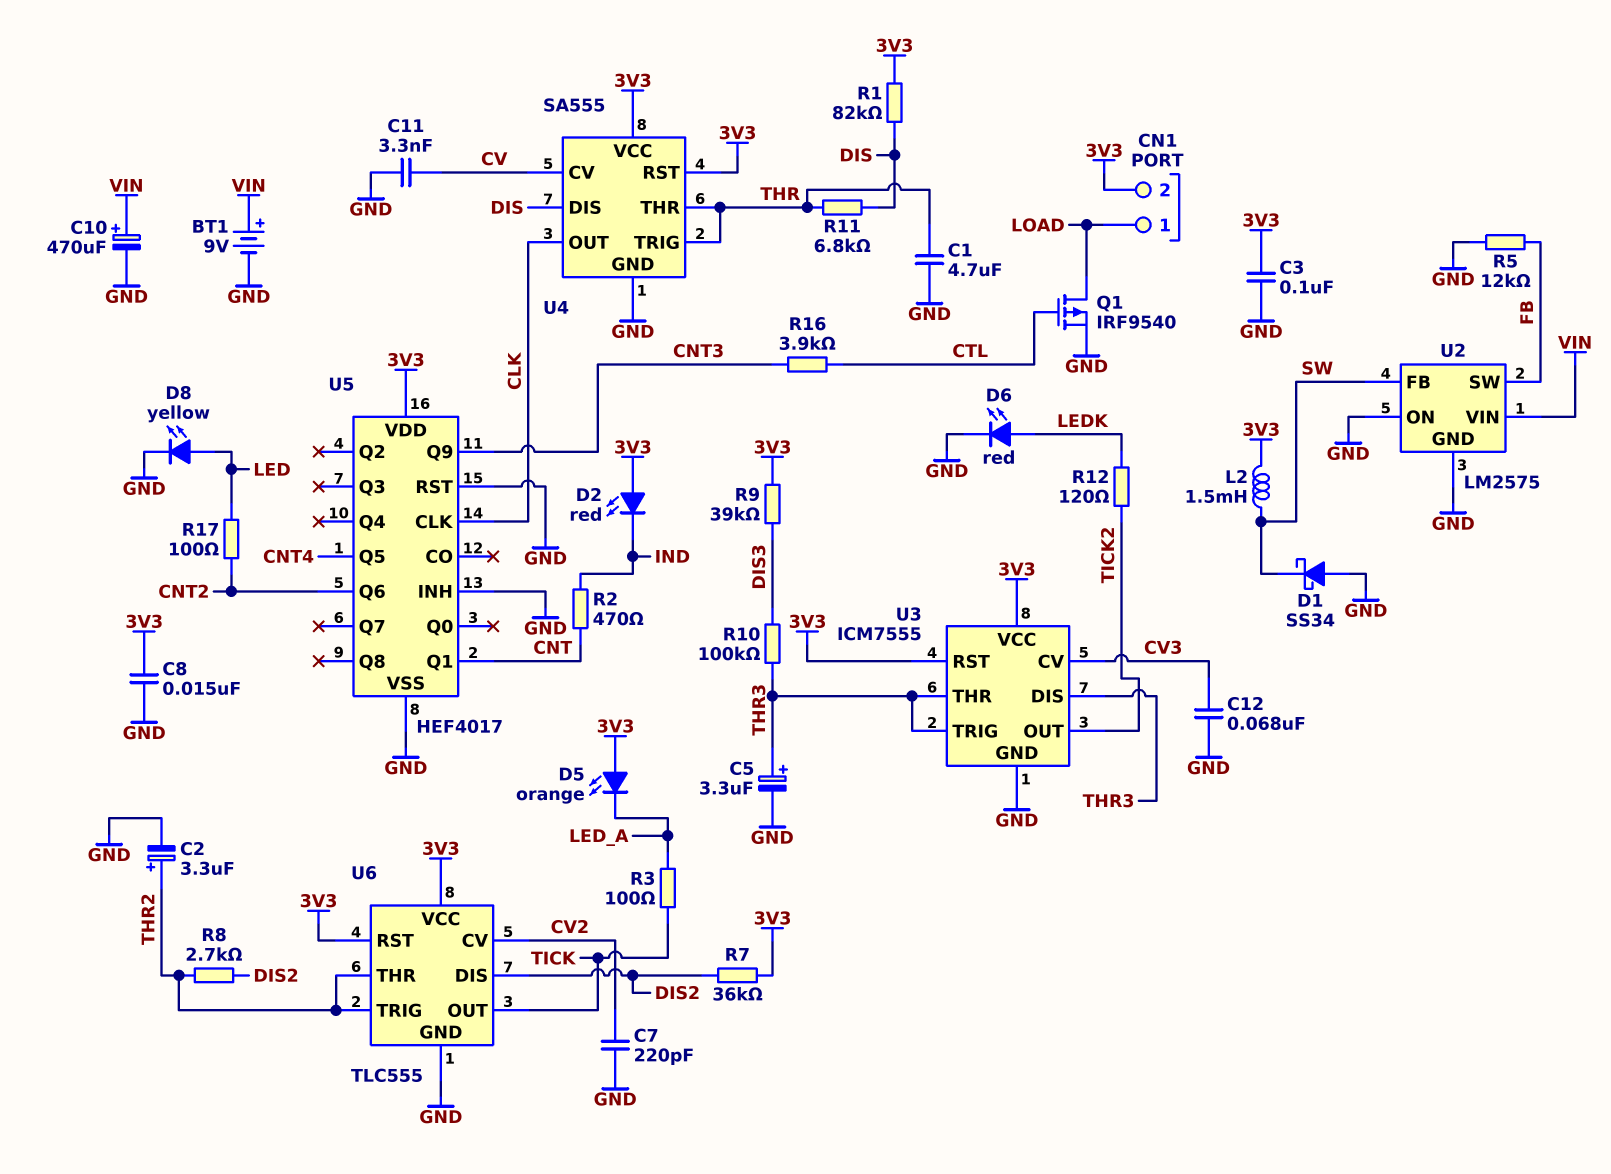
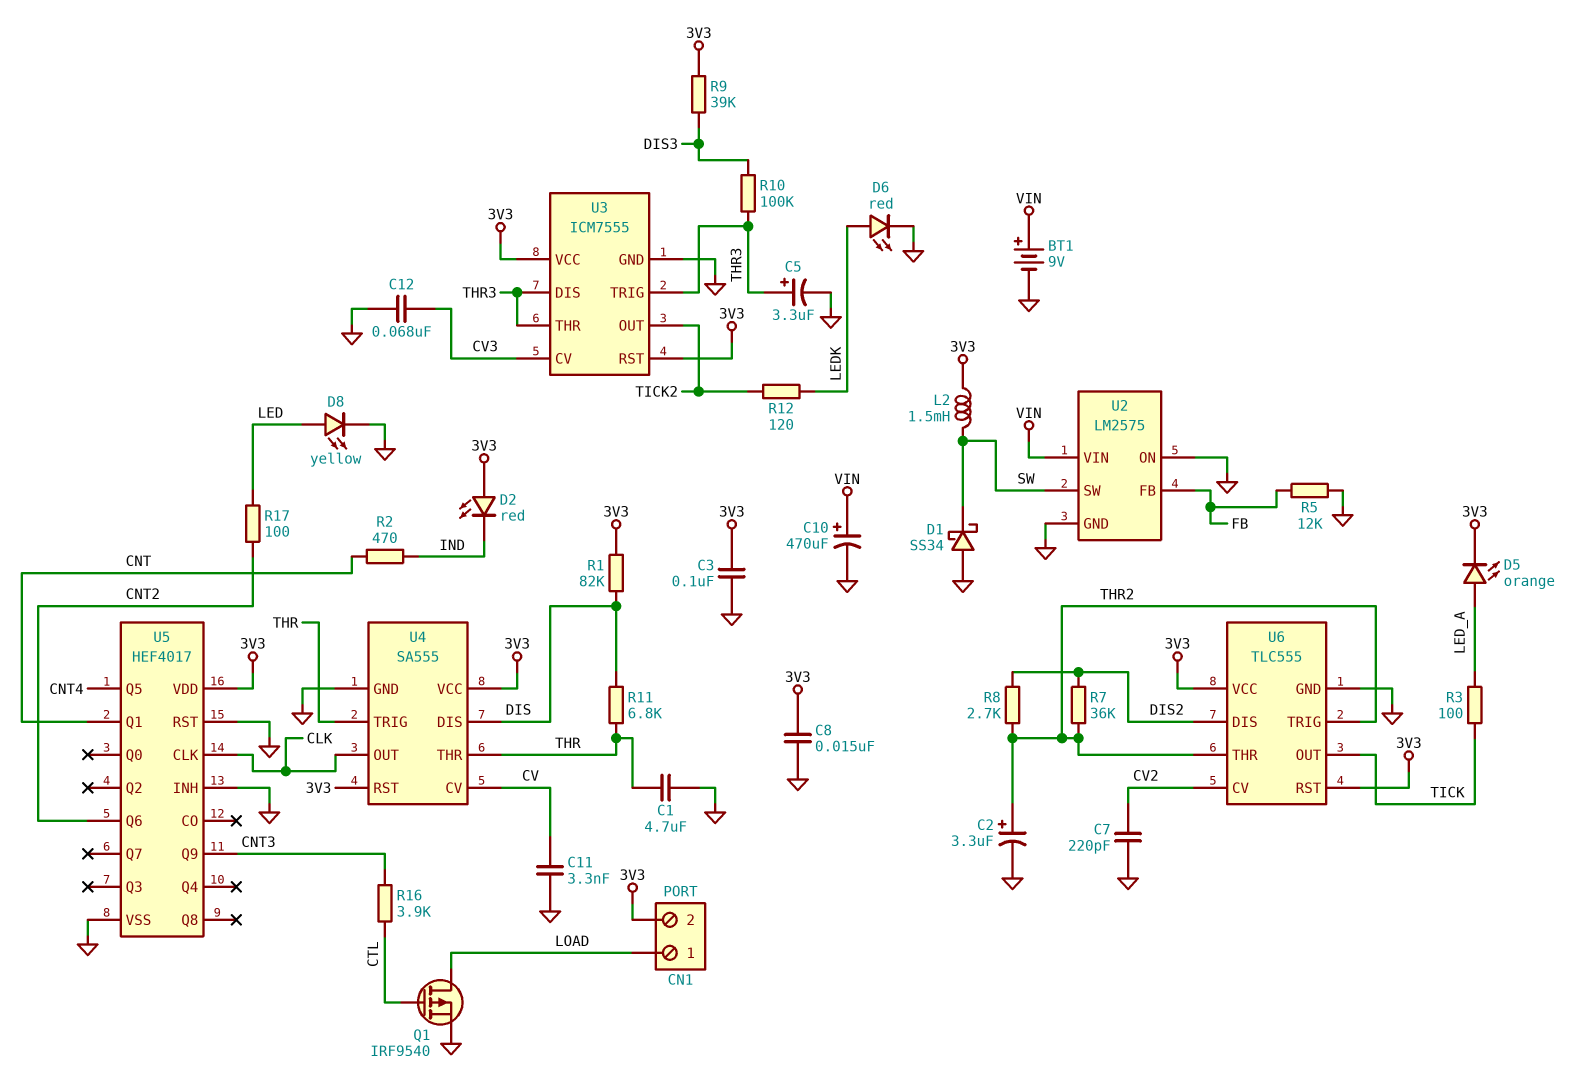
D5: LED orange (A 3V3, K LED_A) -> LED orange (A LED_A, K 3V3)
R7: 36k (3V3, DIS2) -> 36k (DIS2, THR2)
U2 pin FB: SW -> FB
U2 pin SW: FB -> SW

